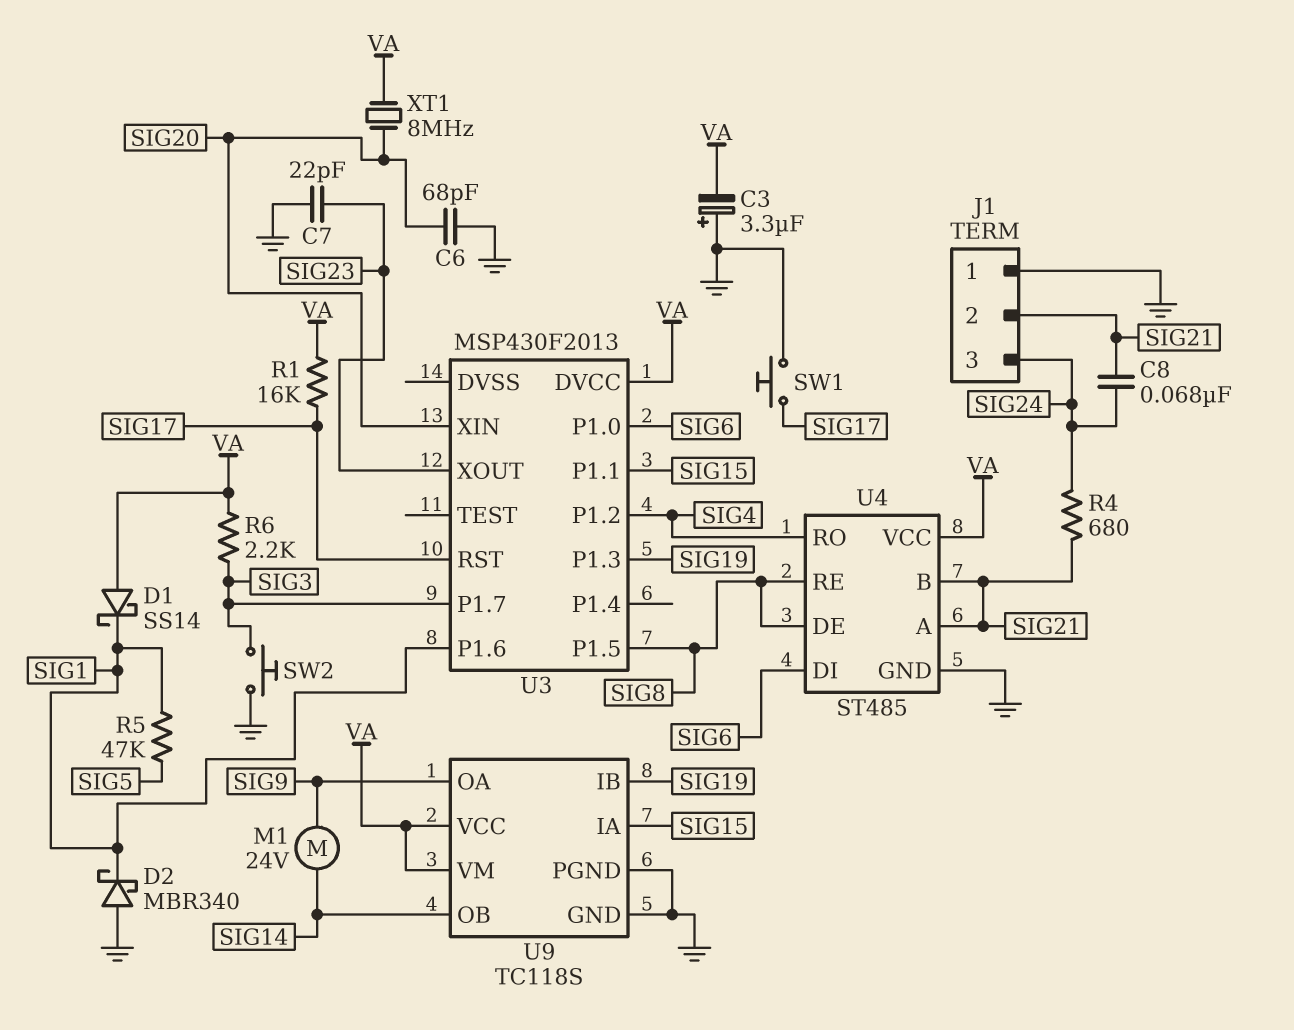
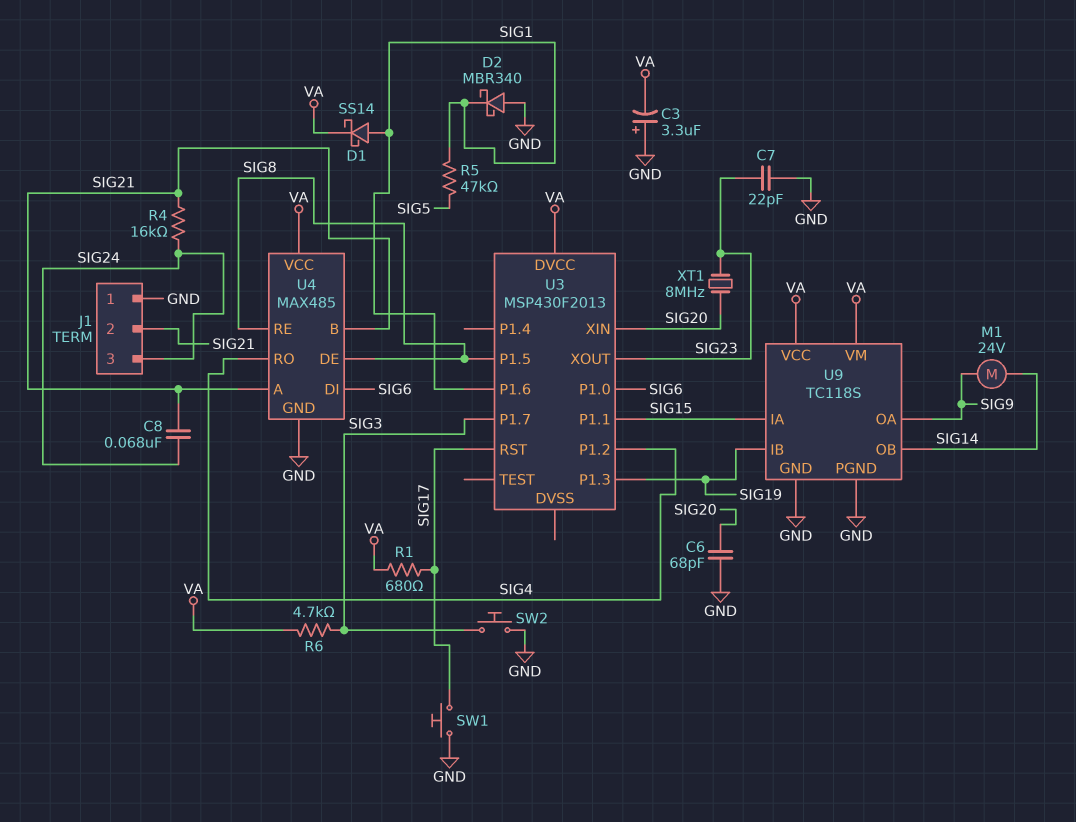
D1: schottky SS14 (A VA, K SIG1) -> schottky SS14 (A SIG1, K VA)
R1: 16k (SIG17, VA) -> 680 (SIG17, VA)
R4: 680 (SIG21, SIG24) -> 16k (SIG21, SIG24)
R6: 2.2k (SIG3, VA) -> 4.7k (SIG3, VA)
U4: ST485 -> MAX485
XT1: 8MHz (SIG20, VA) -> 8MHz (SIG20, SIG23)

